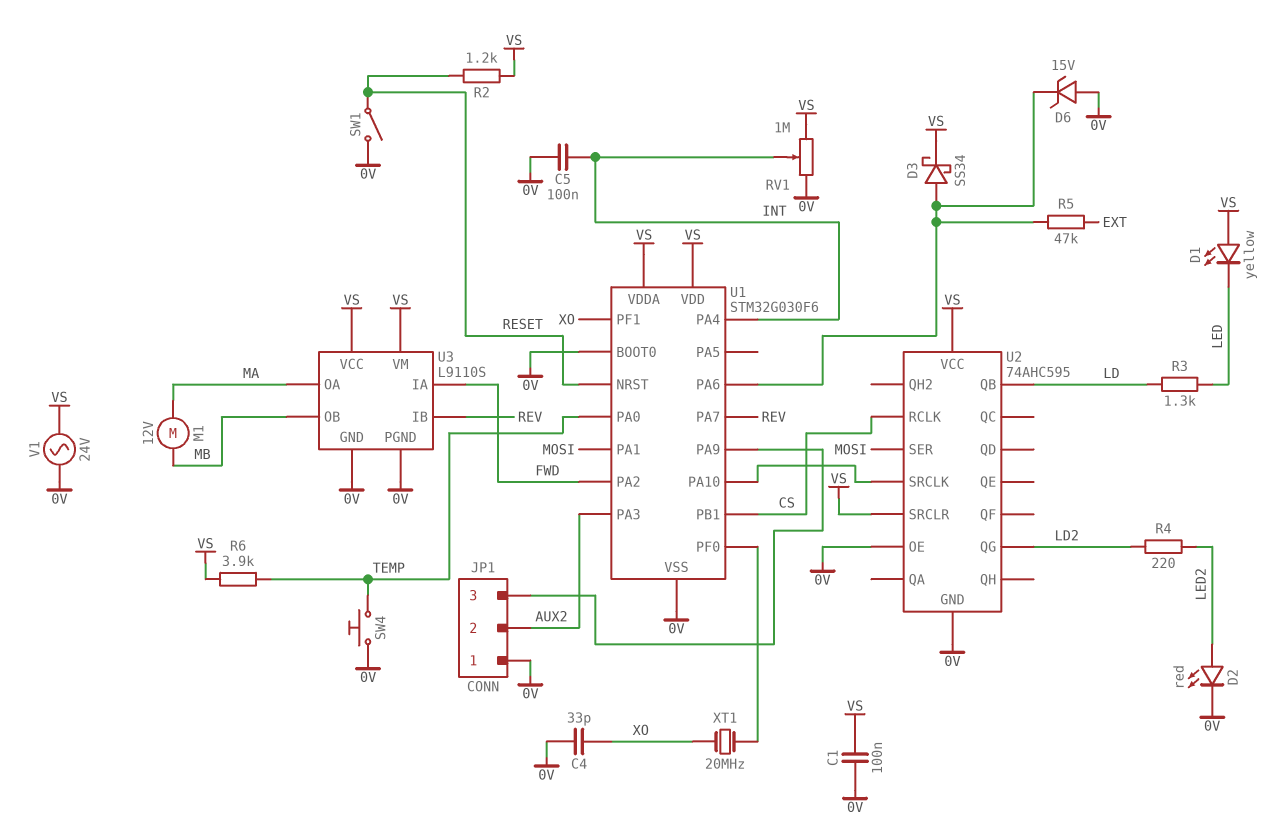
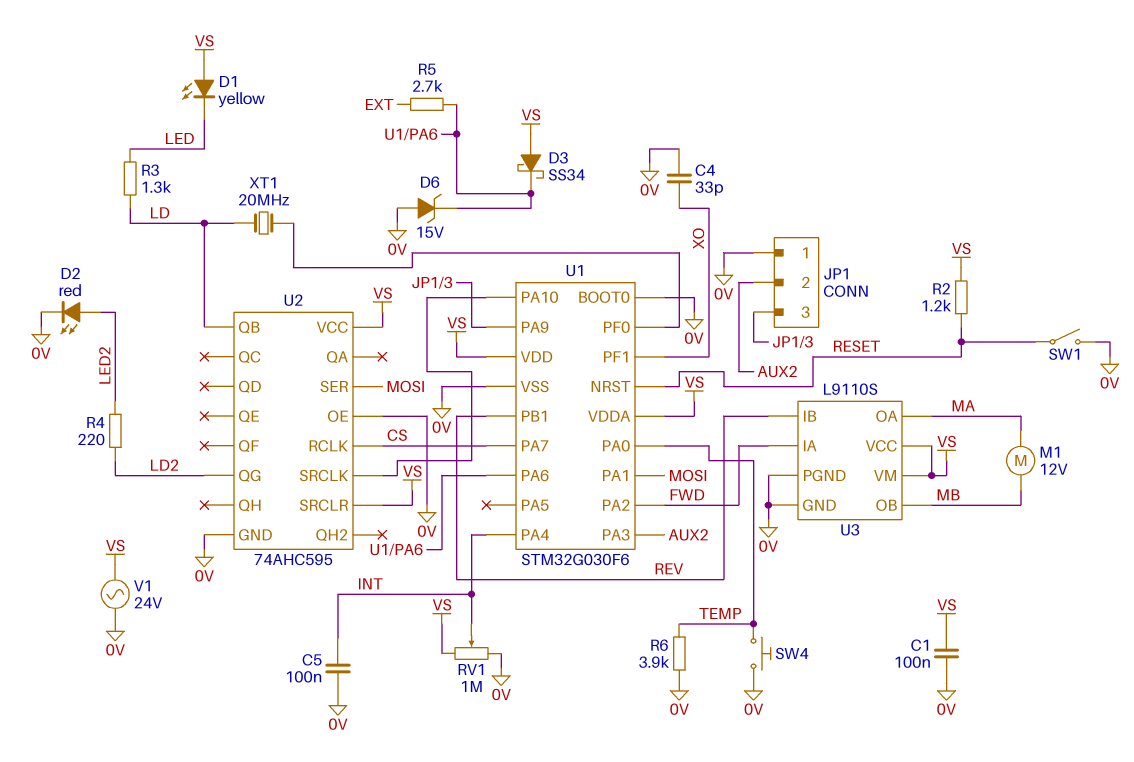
D3: schottky SS34 (A U1/PA6, K VS) -> schottky SS34 (A VS, K U1/PA6)
R5: 47k (EXT, U1/PA6) -> 2.7k (EXT, U1/PA6)
R6: 3.9k (TEMP, VS) -> 3.9k (0V, TEMP)
U1 pin PA7: REV -> CS
U1 pin PB1: CS -> REV
XT1: 20MHz (U1/PF0, XO) -> 20MHz (LD, U1/PF0)

